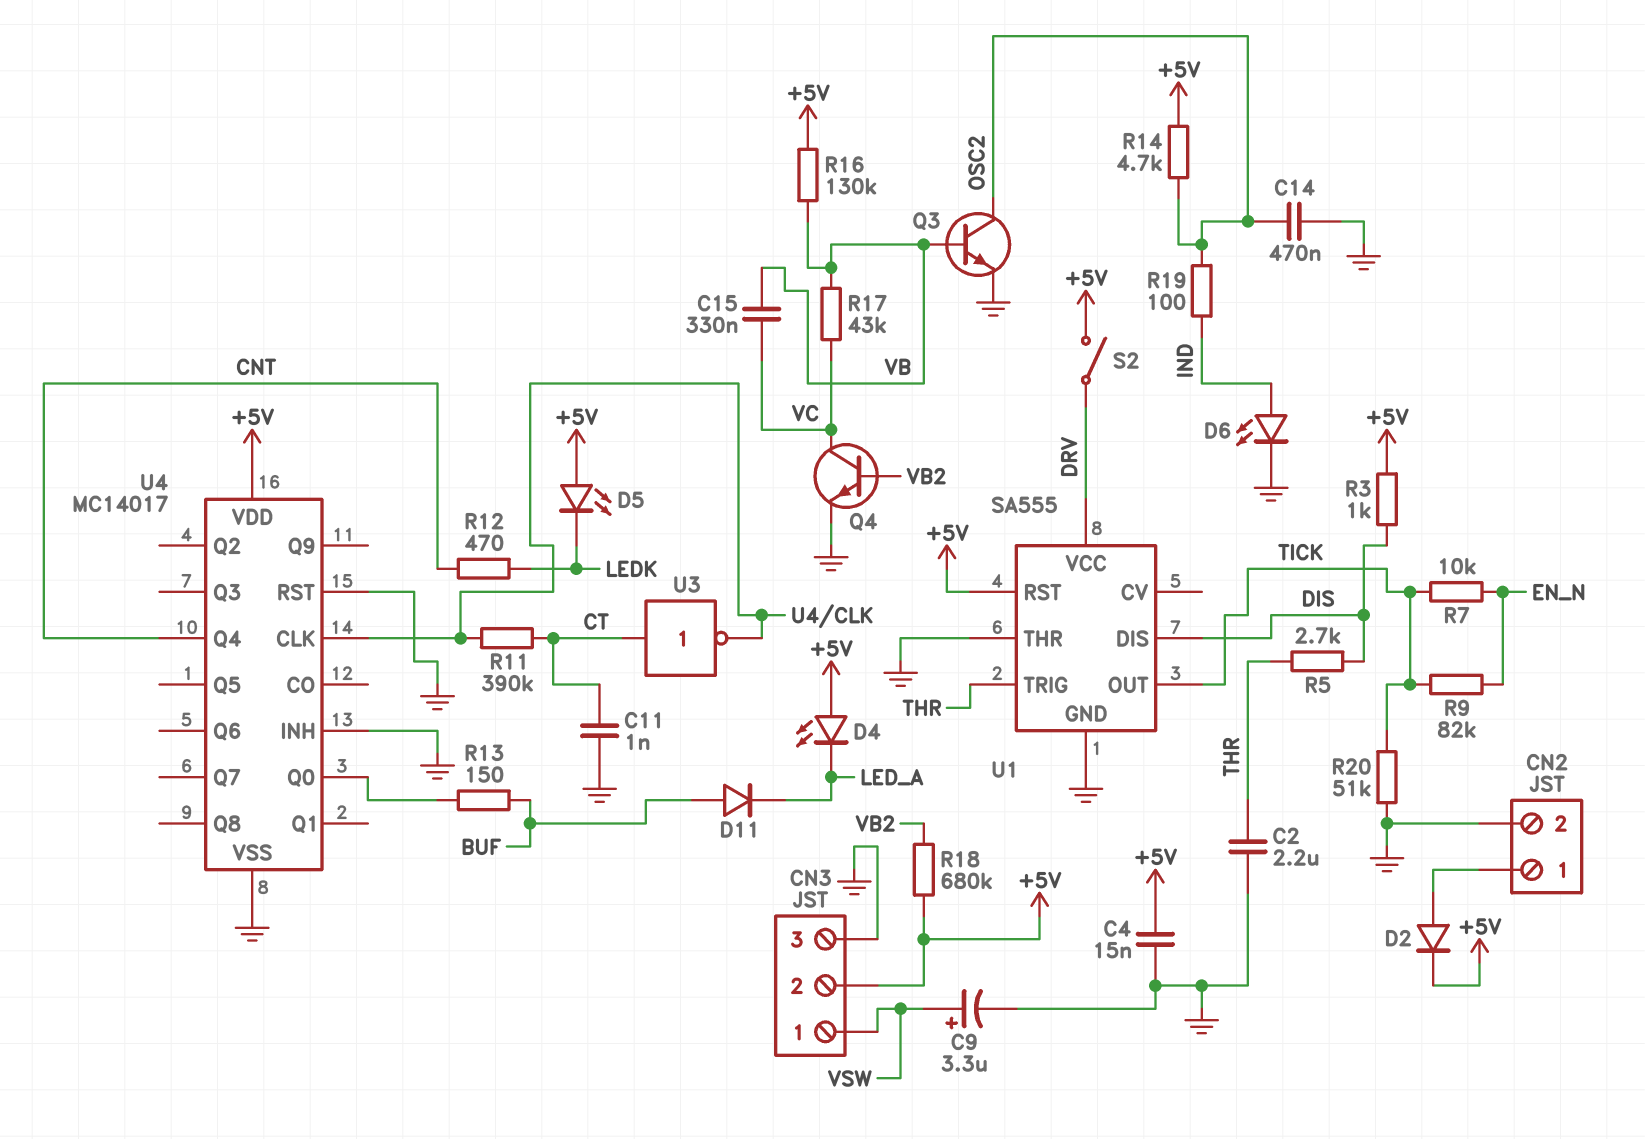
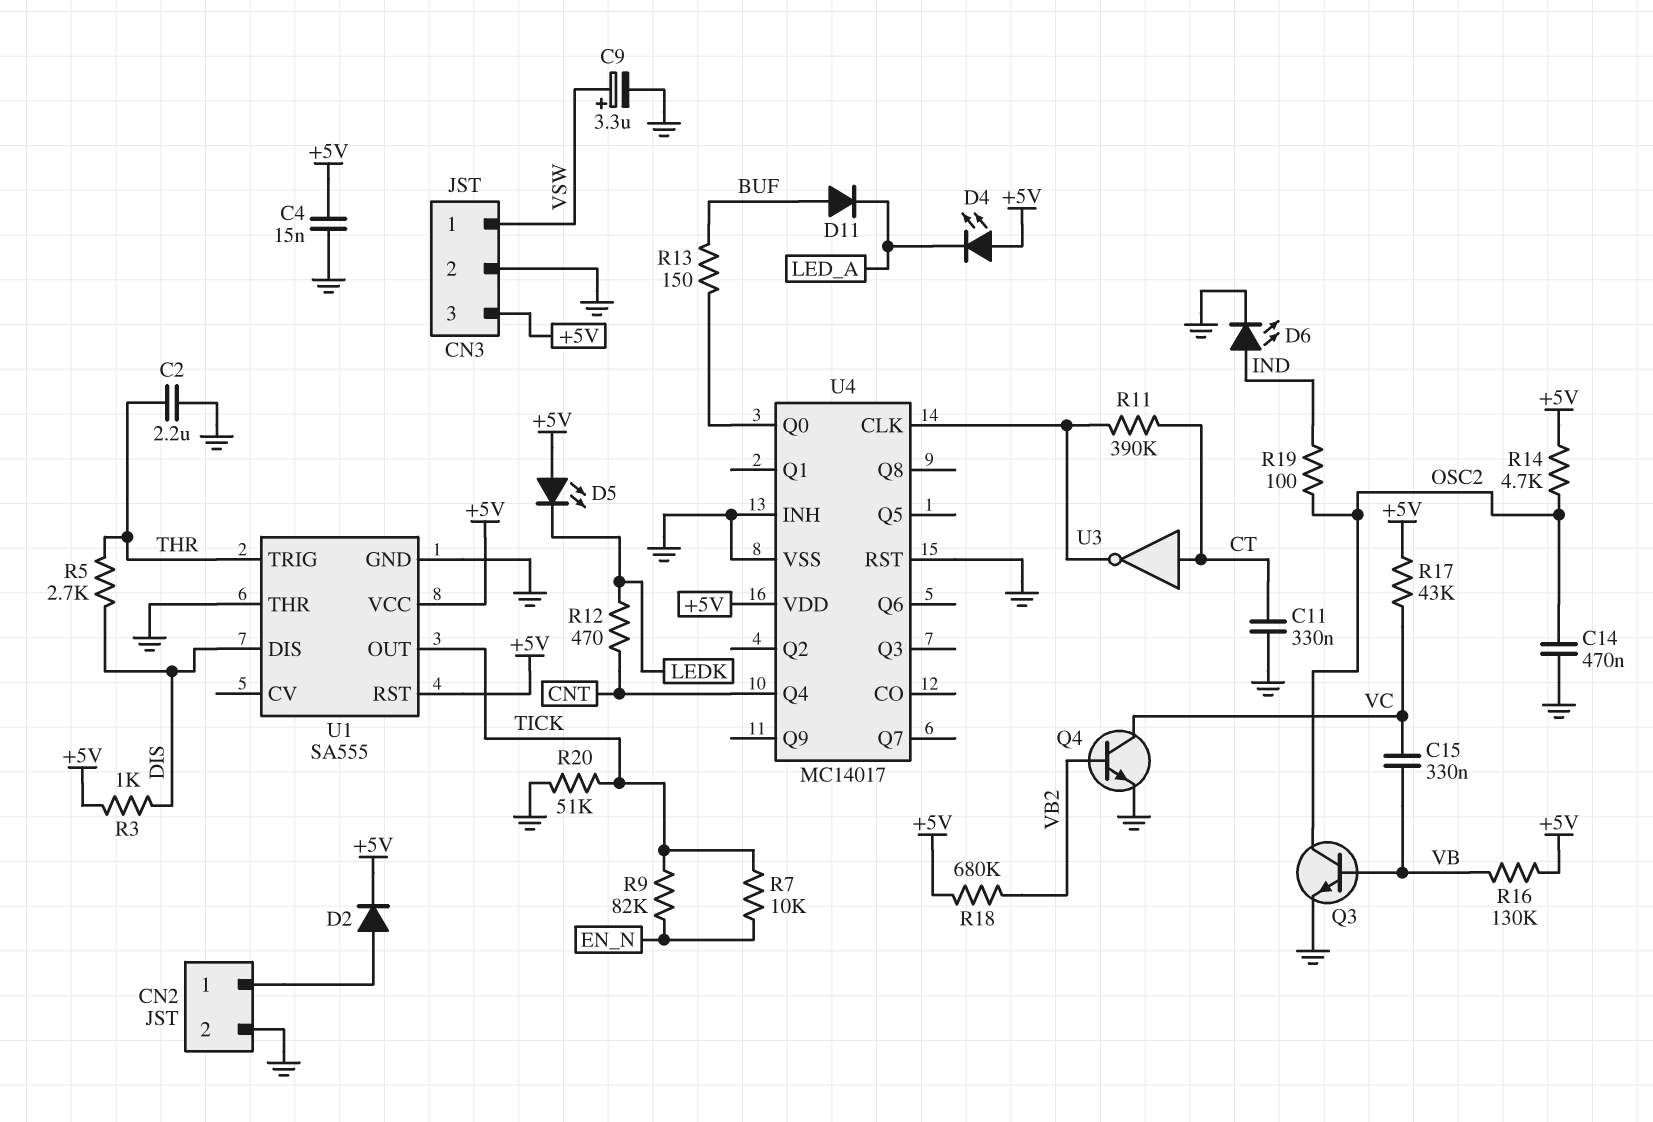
C11: 1nF (CT, GND) -> 330nF (CT, GND)
CN3 pin 2: +5V -> GND
CN3 pin 3: GND -> +5V
R17: 43k (VB, VC) -> 43k (+5V, VC)
S2: switch (+5V, DRV) -> none
U1 pin VCC: DRV -> +5V

